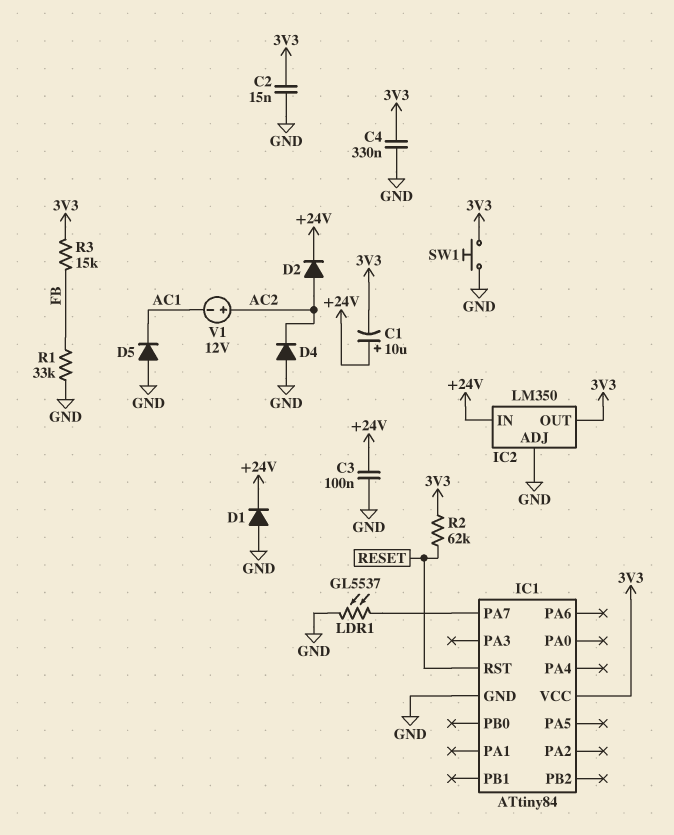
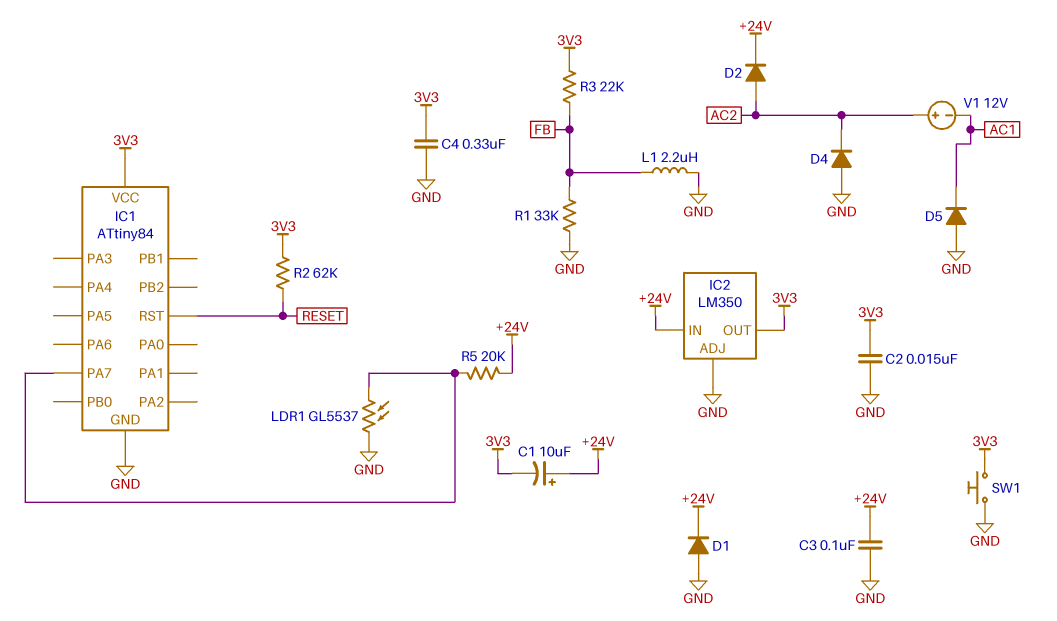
L1: none -> 2.2uH (FB, GND)
R3: 15k (3V3, FB) -> 22k (3V3, FB)
R5: none -> 20k (+24V, IC1/PA7)

